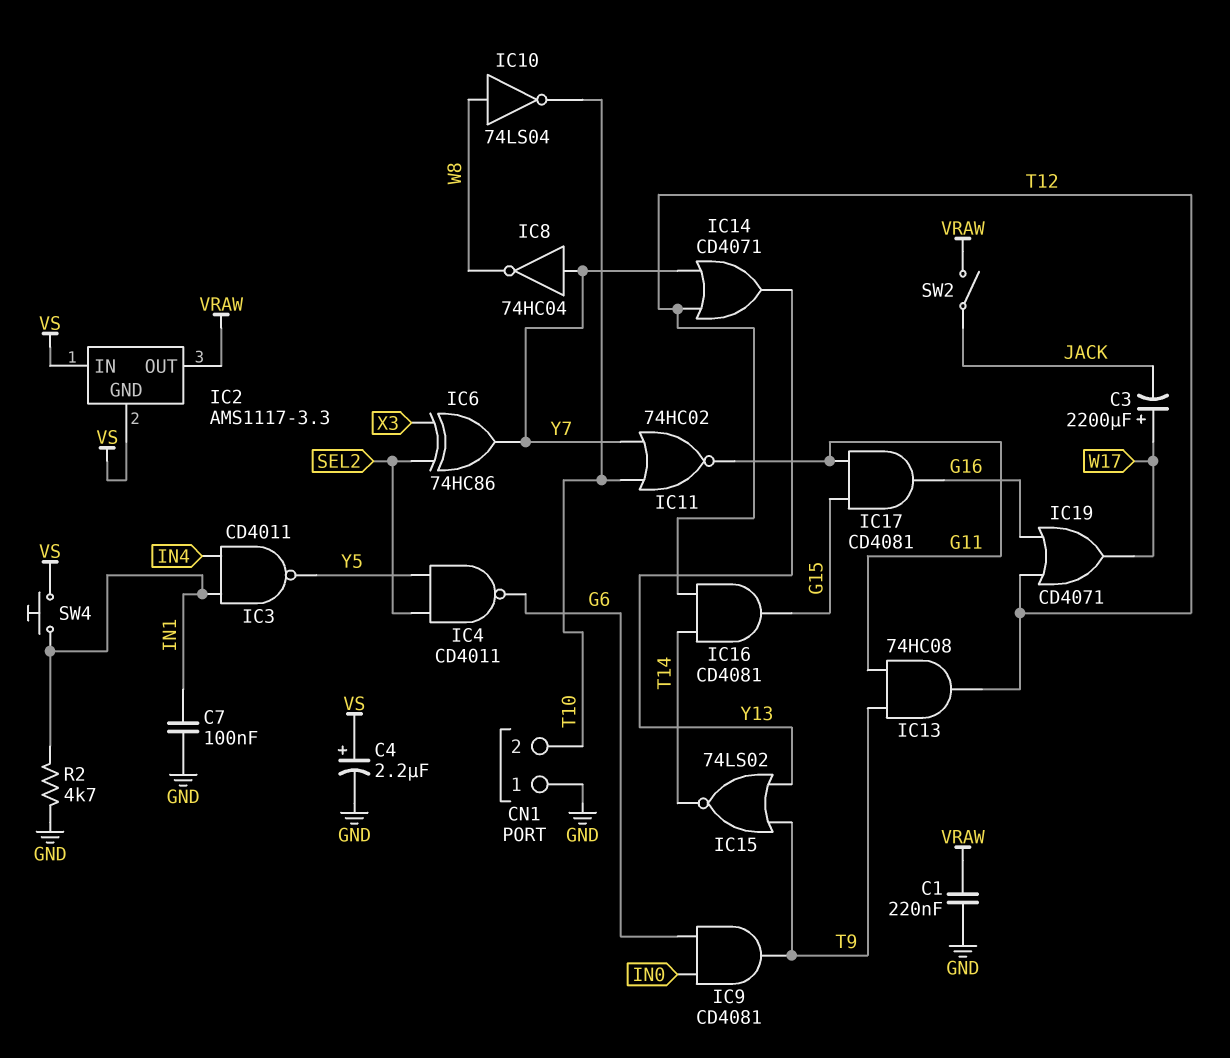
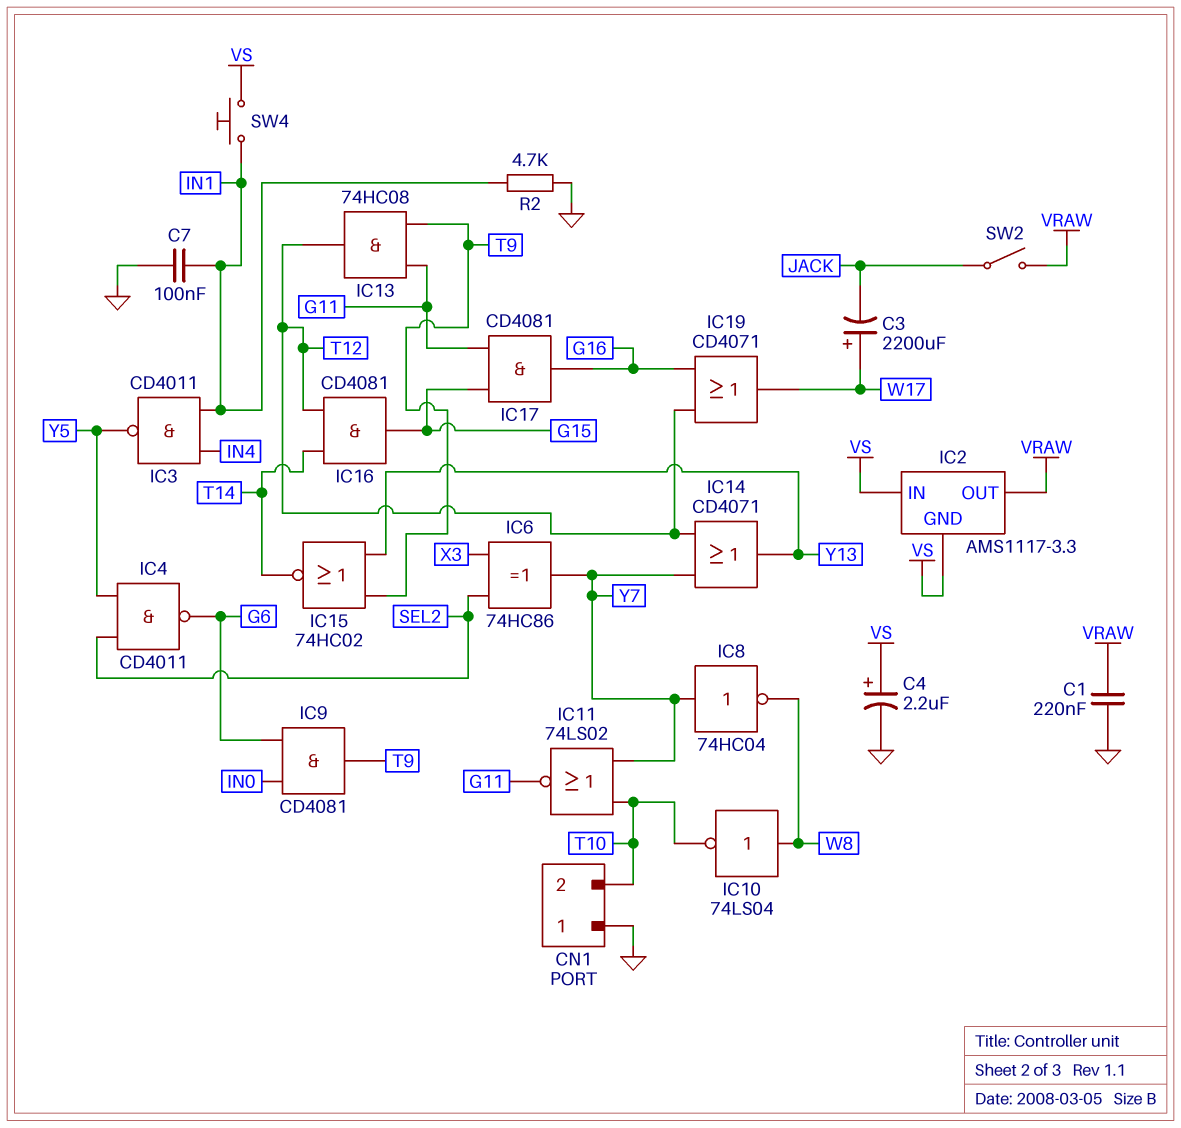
IC11: NOR 74HC02 (in T10, in Y7, out G11) -> NOR 74LS02 (in T10, in Y7, out G11)
IC15: NOR 74LS02 (in T9, in Y13, out T14) -> NOR 74HC02 (in T9, in Y13, out T14)

